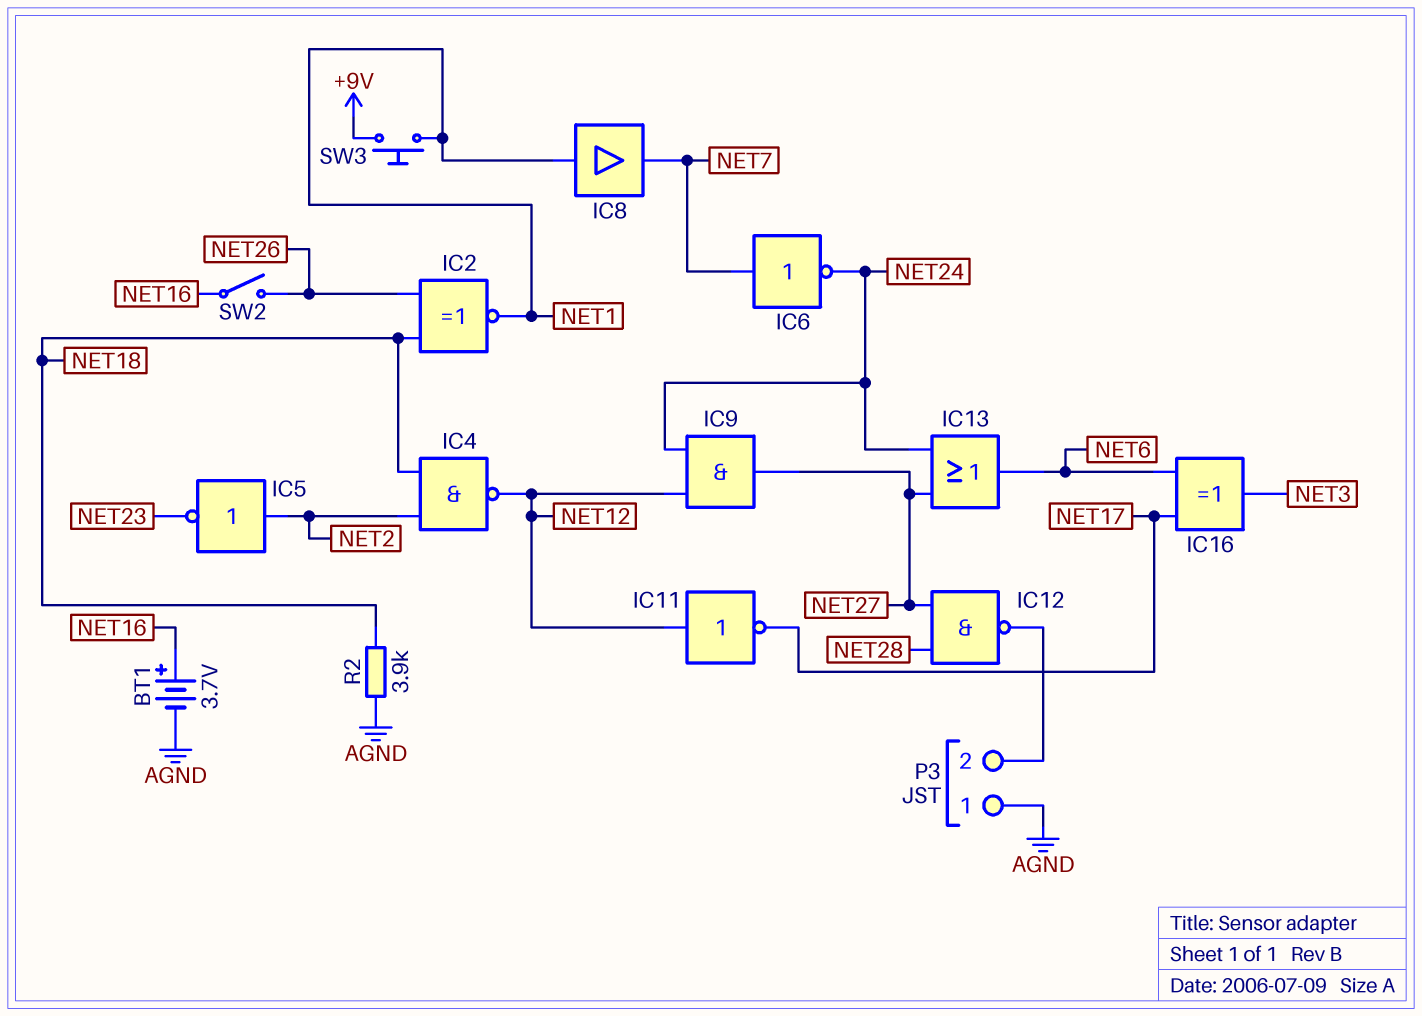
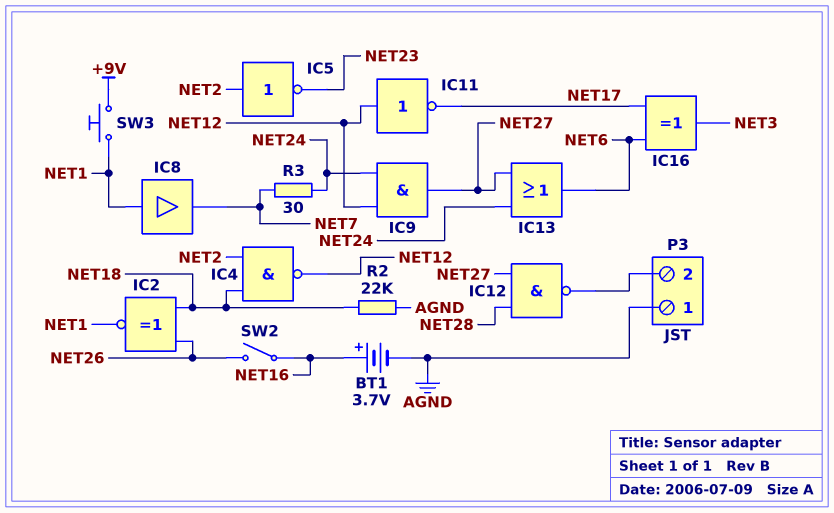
IC6: NOT (in NET7, out NET24) -> none
R2: 3.9k (AGND, NET18) -> 22k (AGND, NET18)
R3: none -> 30 (NET7, NET24)

